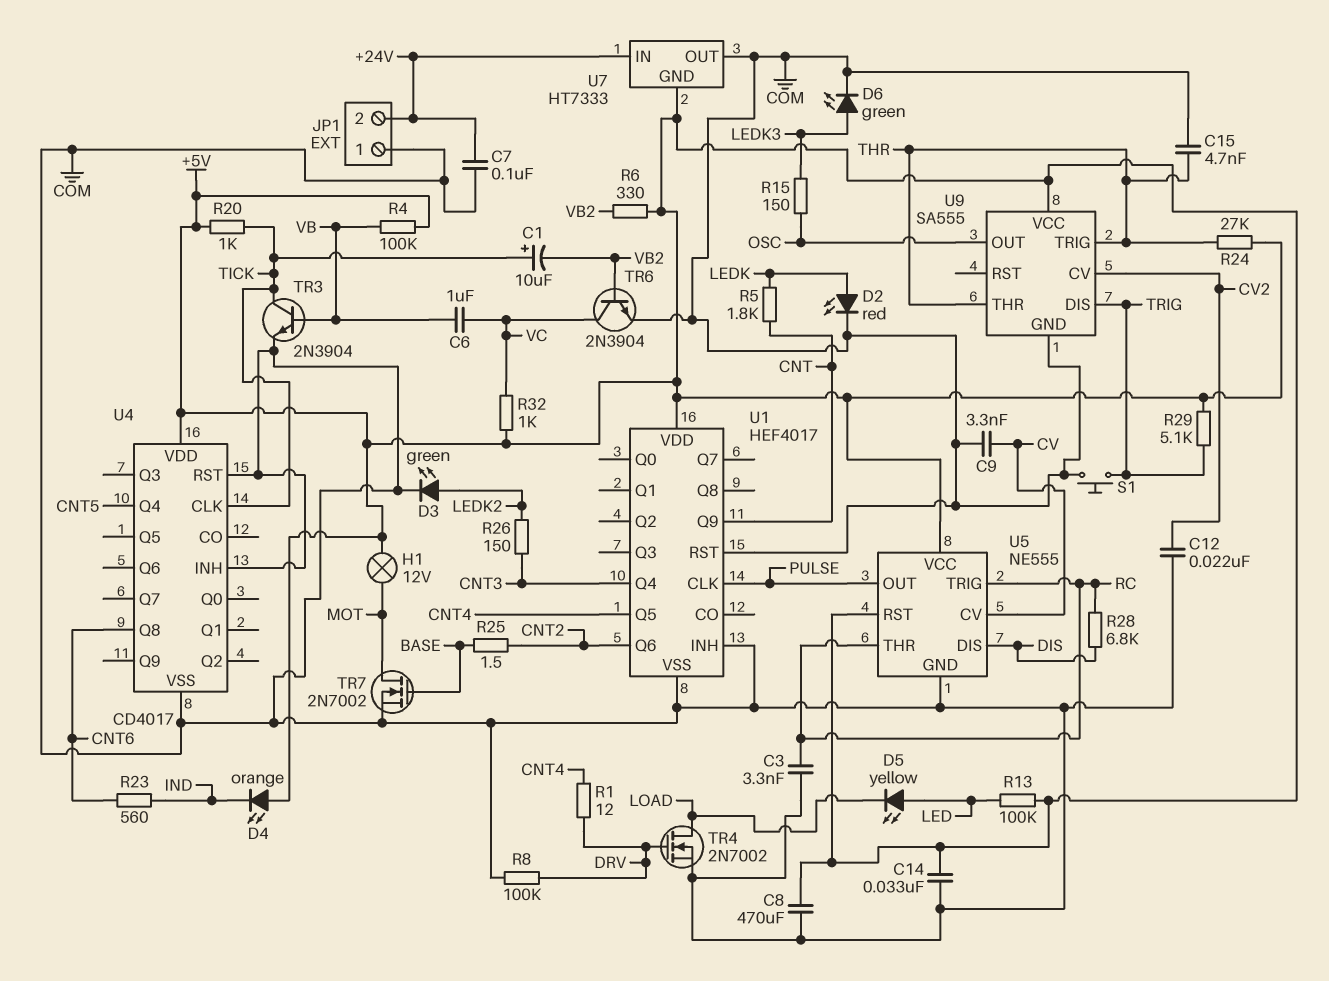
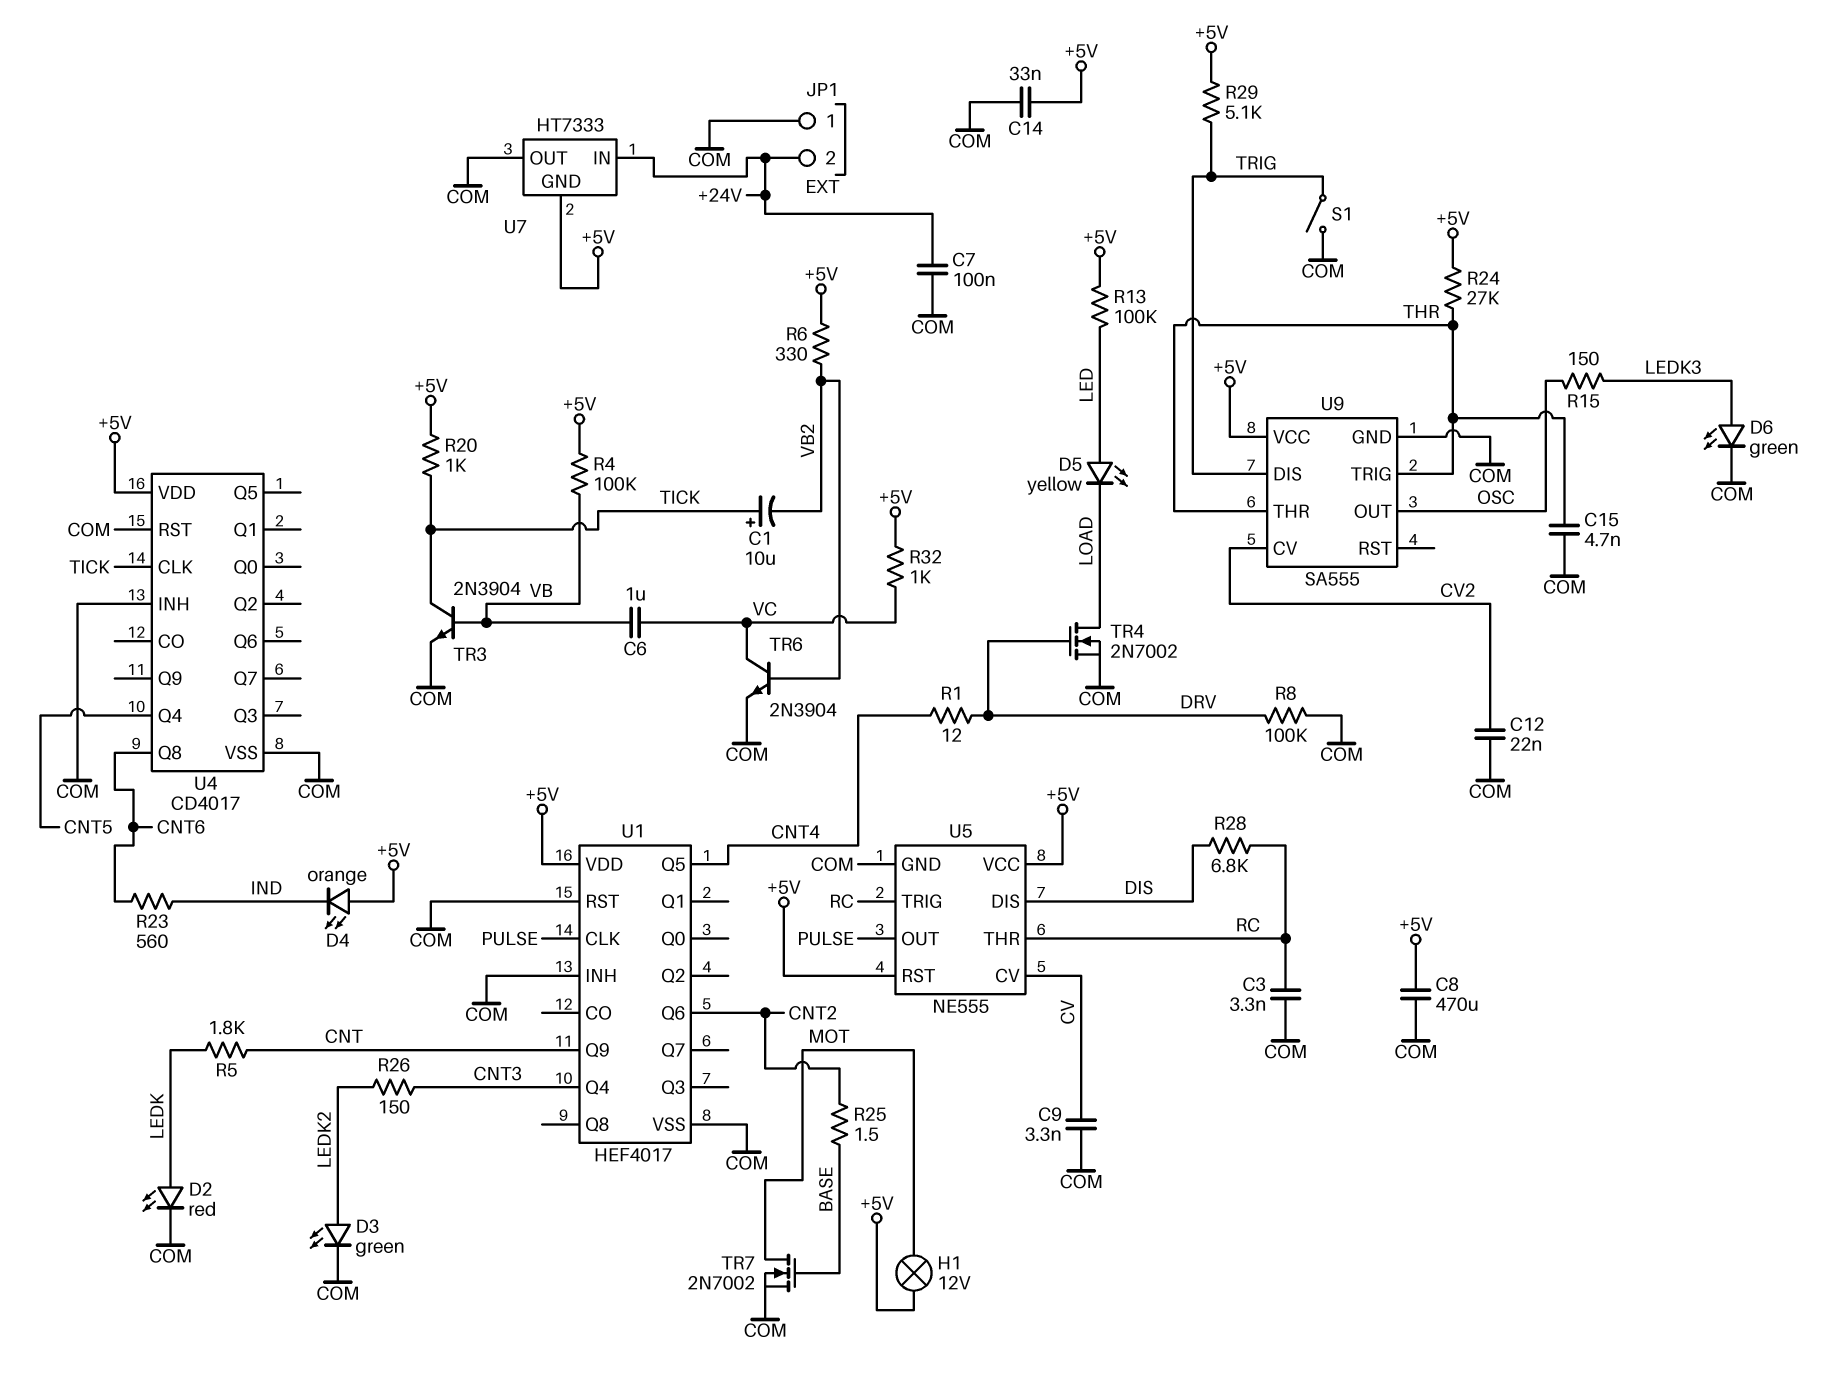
S1: button (COM, TRIG) -> switch (COM, TRIG)

